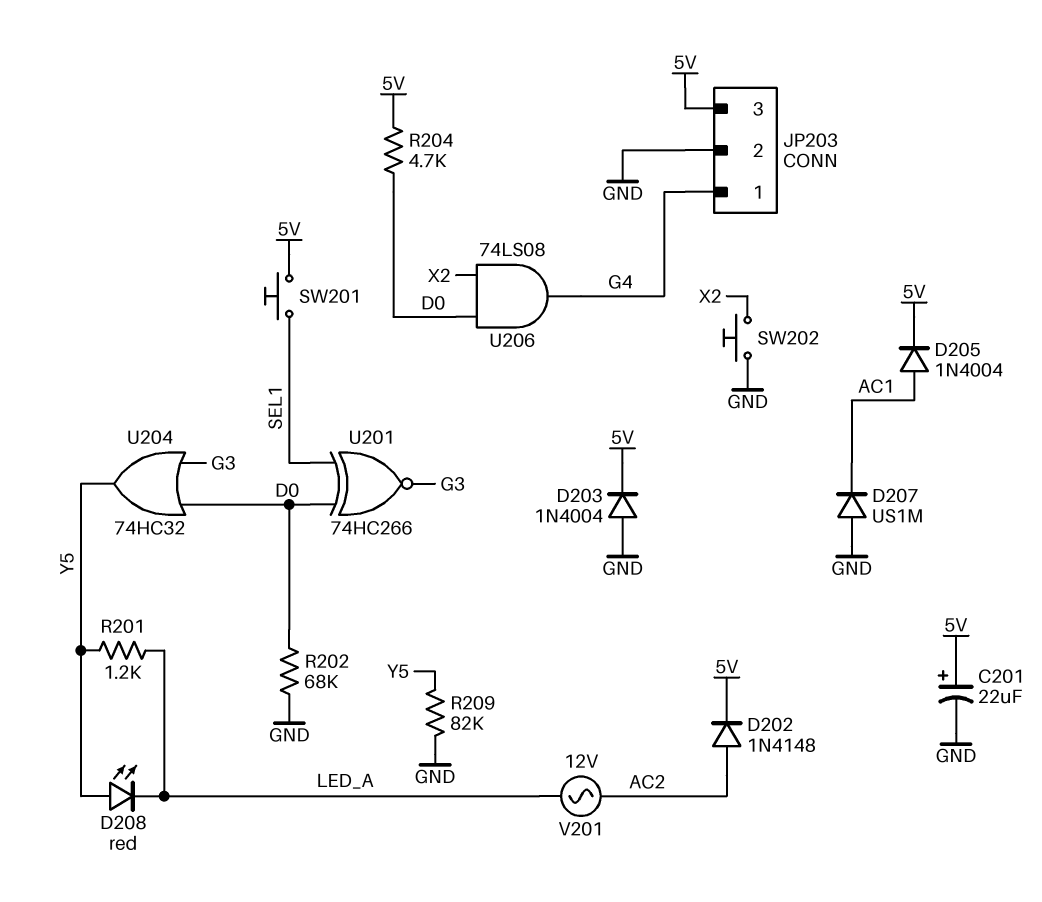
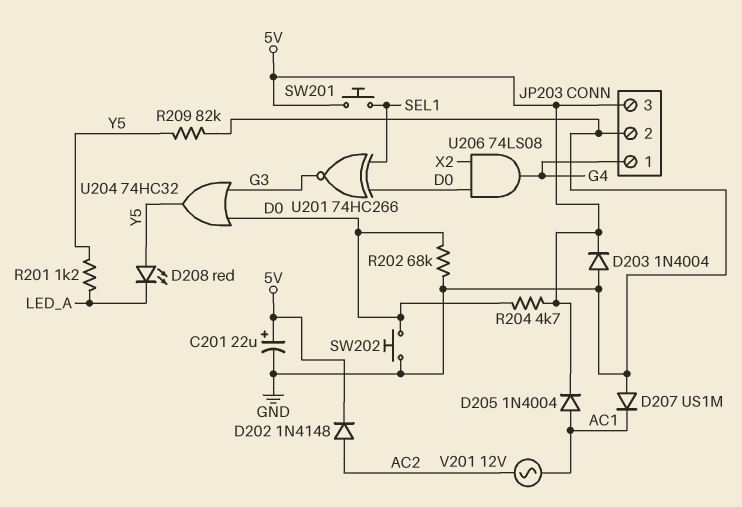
SW202: button (GND, X2) -> button (D0, GND)
V201: AC 12V (AC2, LED_A) -> AC 12V (AC1, AC2)

